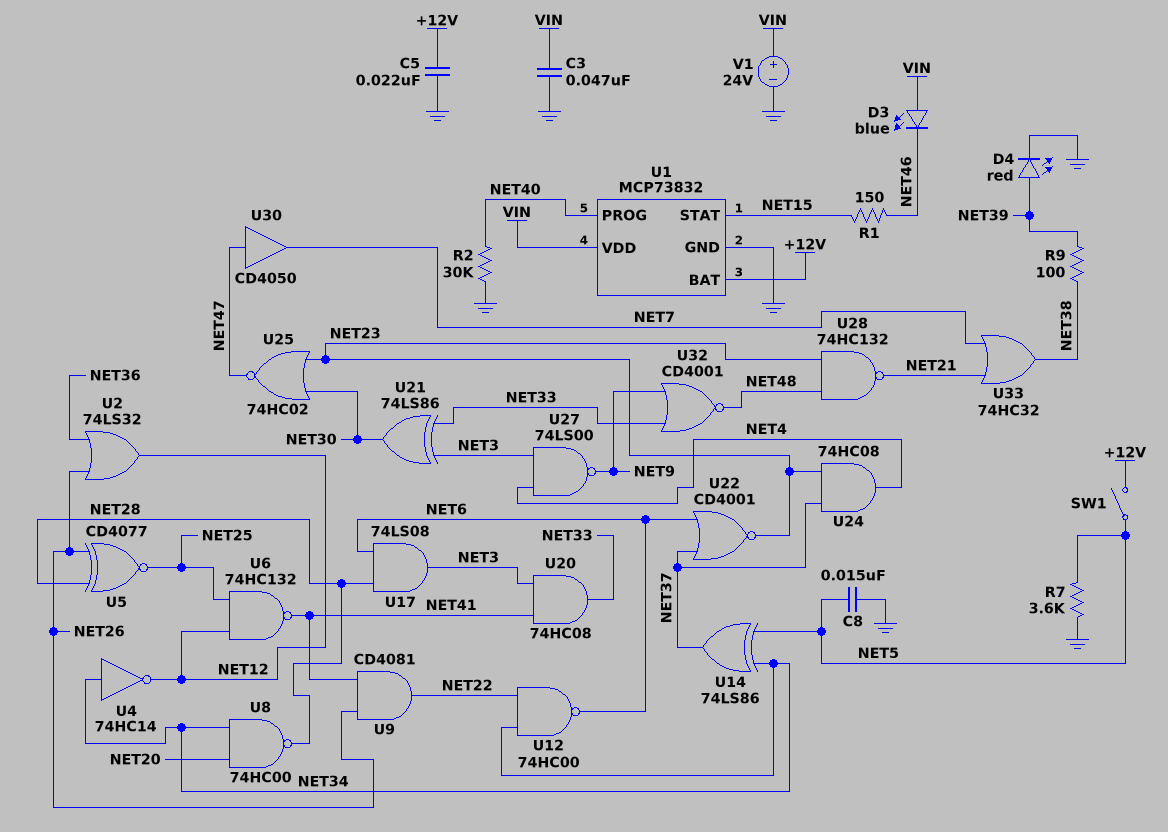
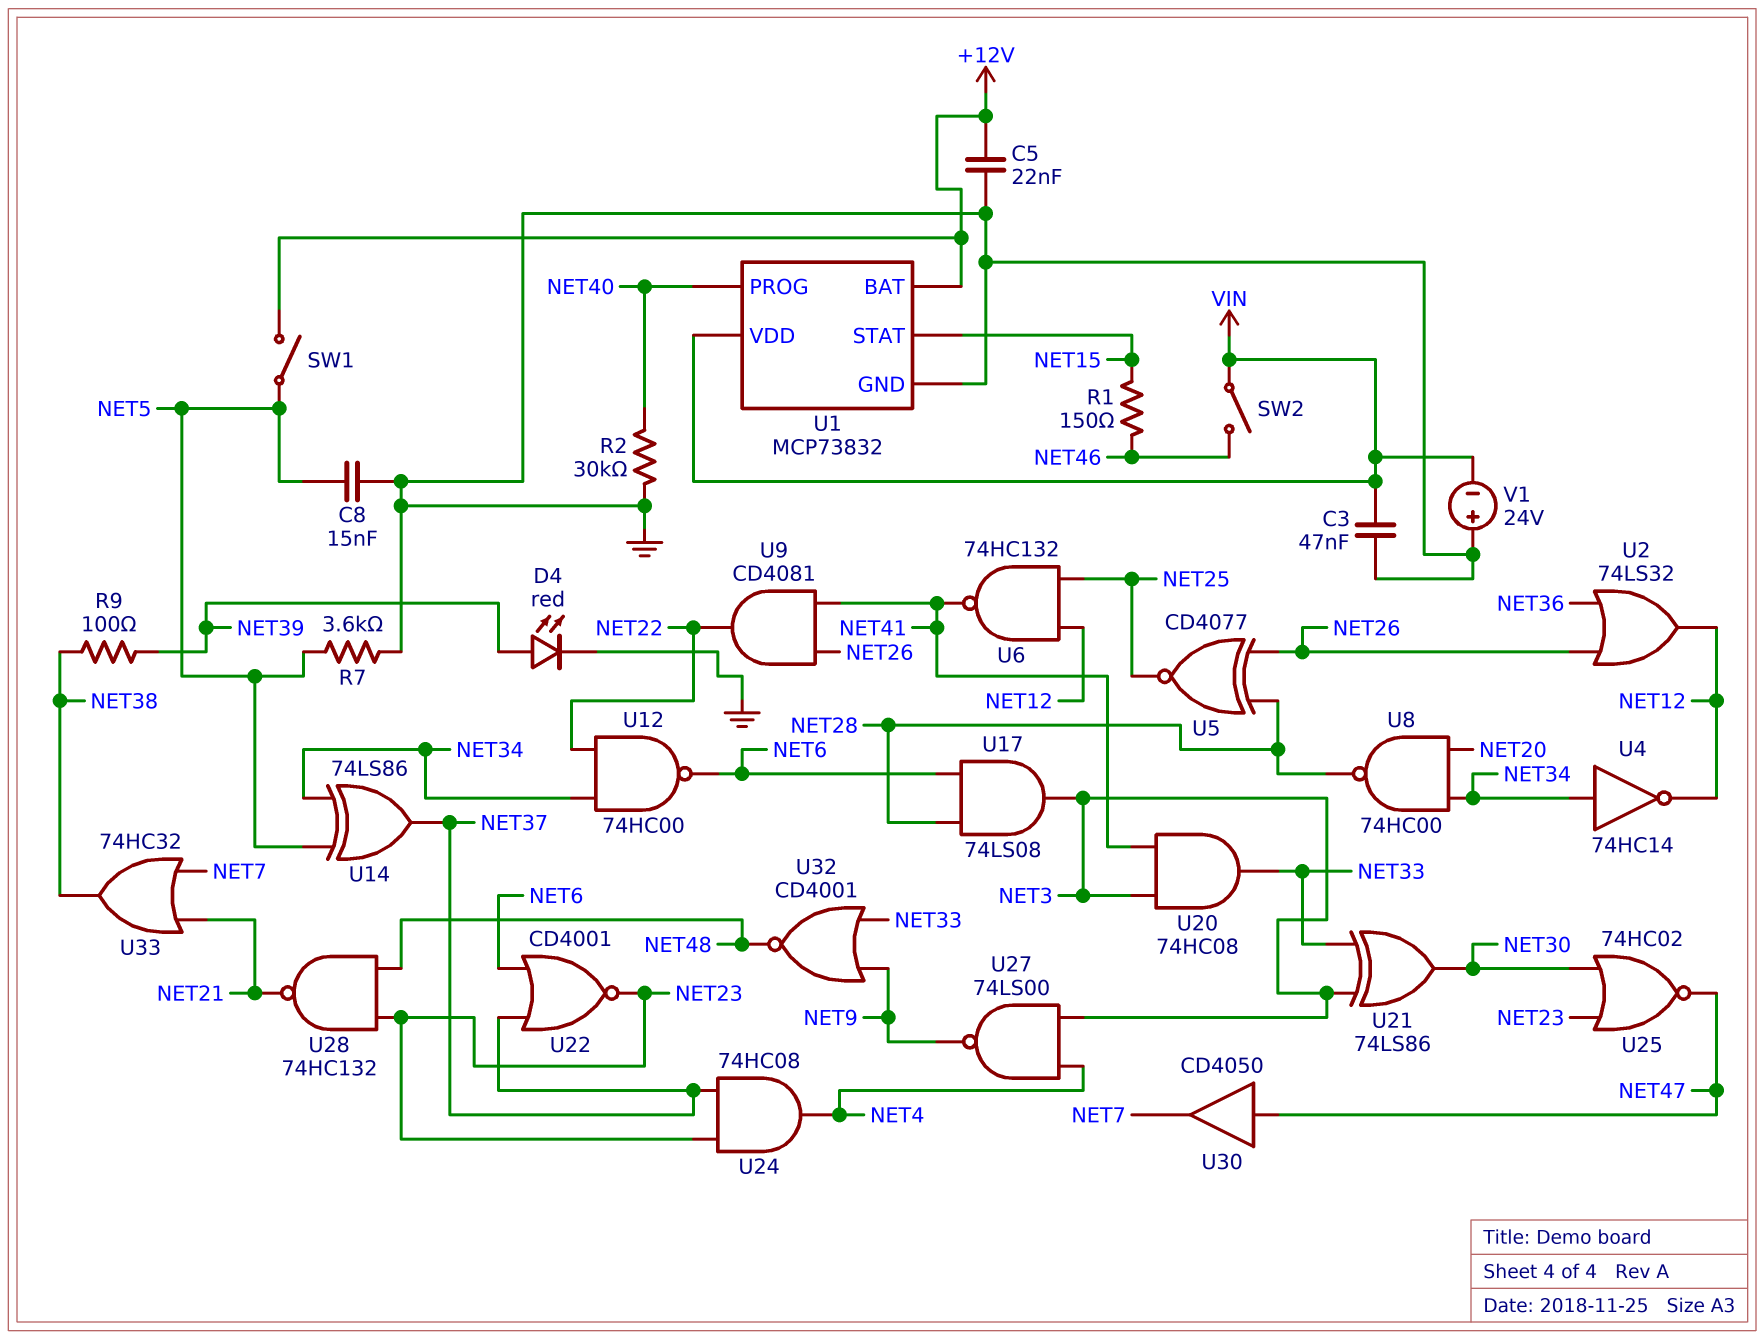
D3: LED blue (A VIN, K NET46) -> none
SW2: none -> switch (NET46, VIN)
V1: 24V (plus VIN, minus GND) -> 24V (plus GND, minus VIN)

